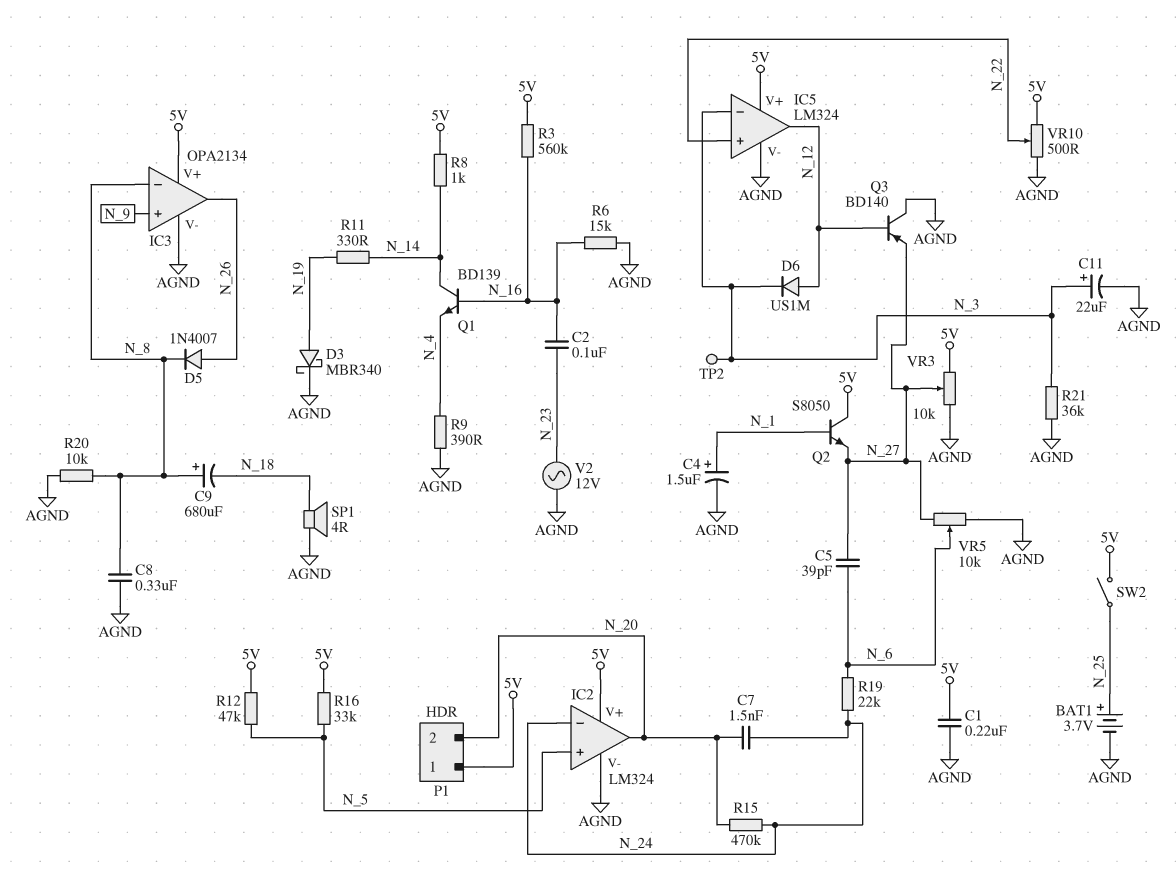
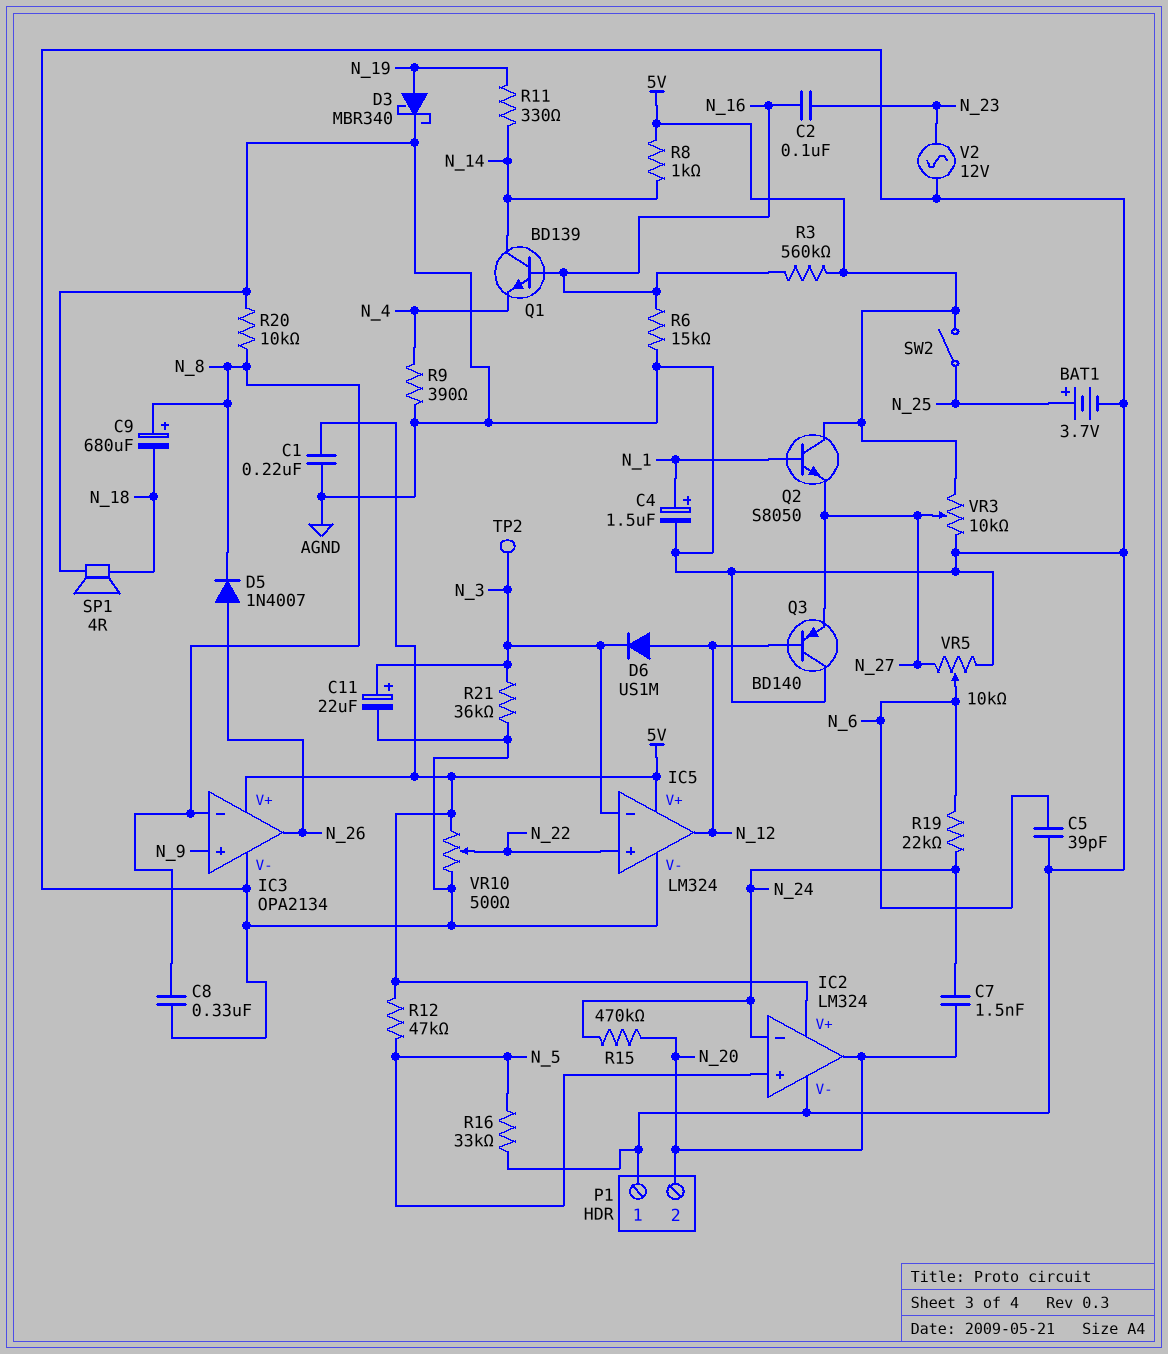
C5: 39pF (N_6, N_27) -> 39pF (AGND, N_6)
P1 pin 1: 5V -> AGND
R16: 33k (5V, N_5) -> 33k (AGND, N_5)

